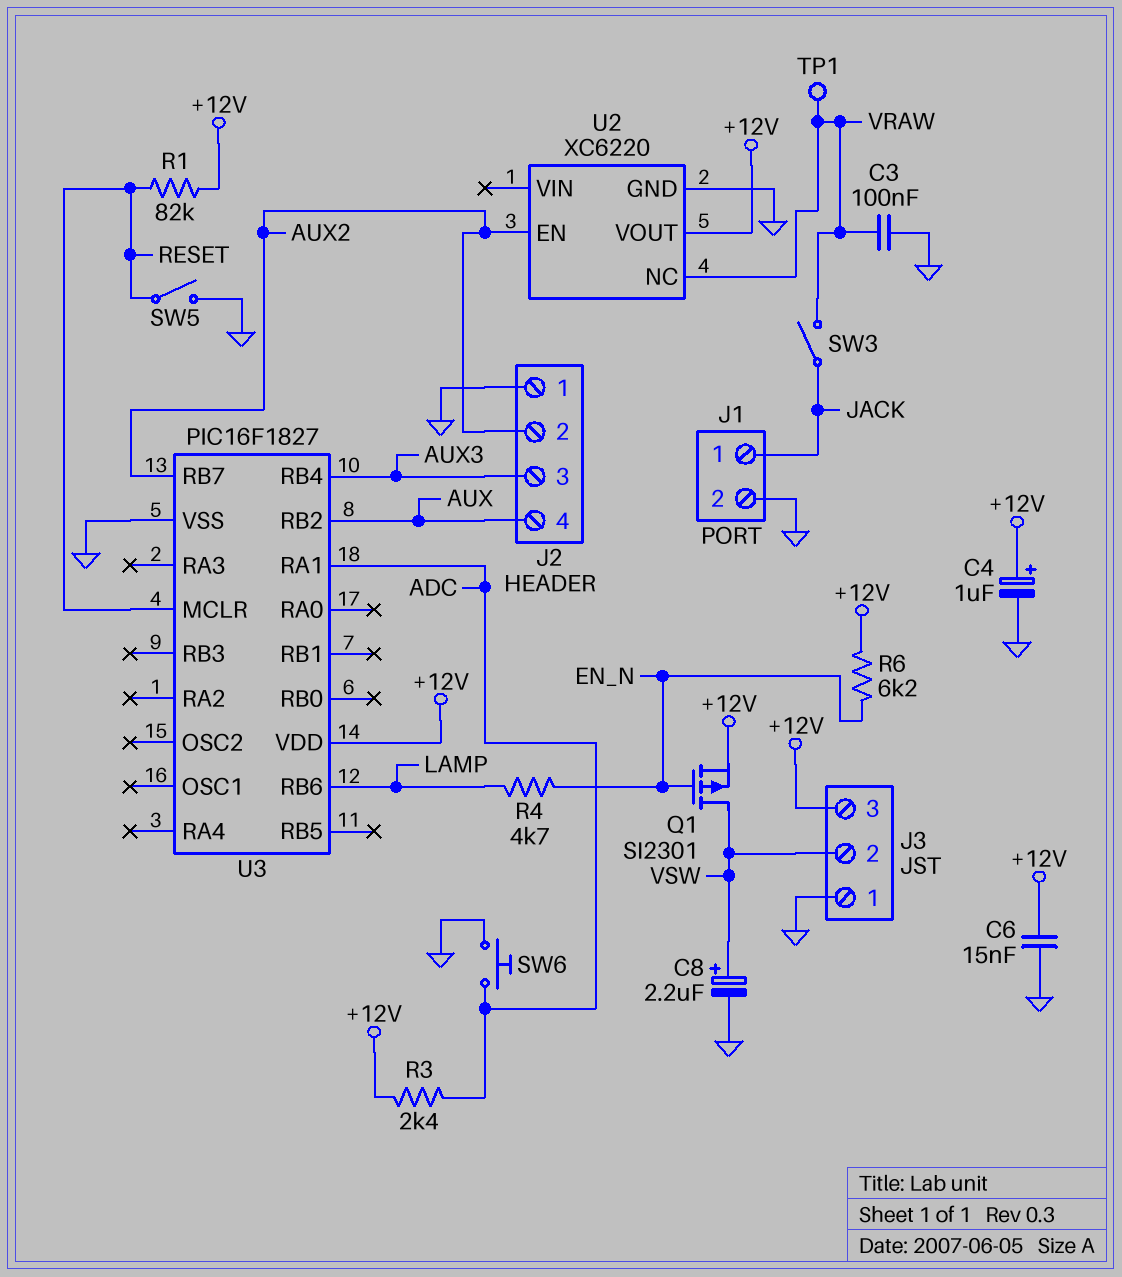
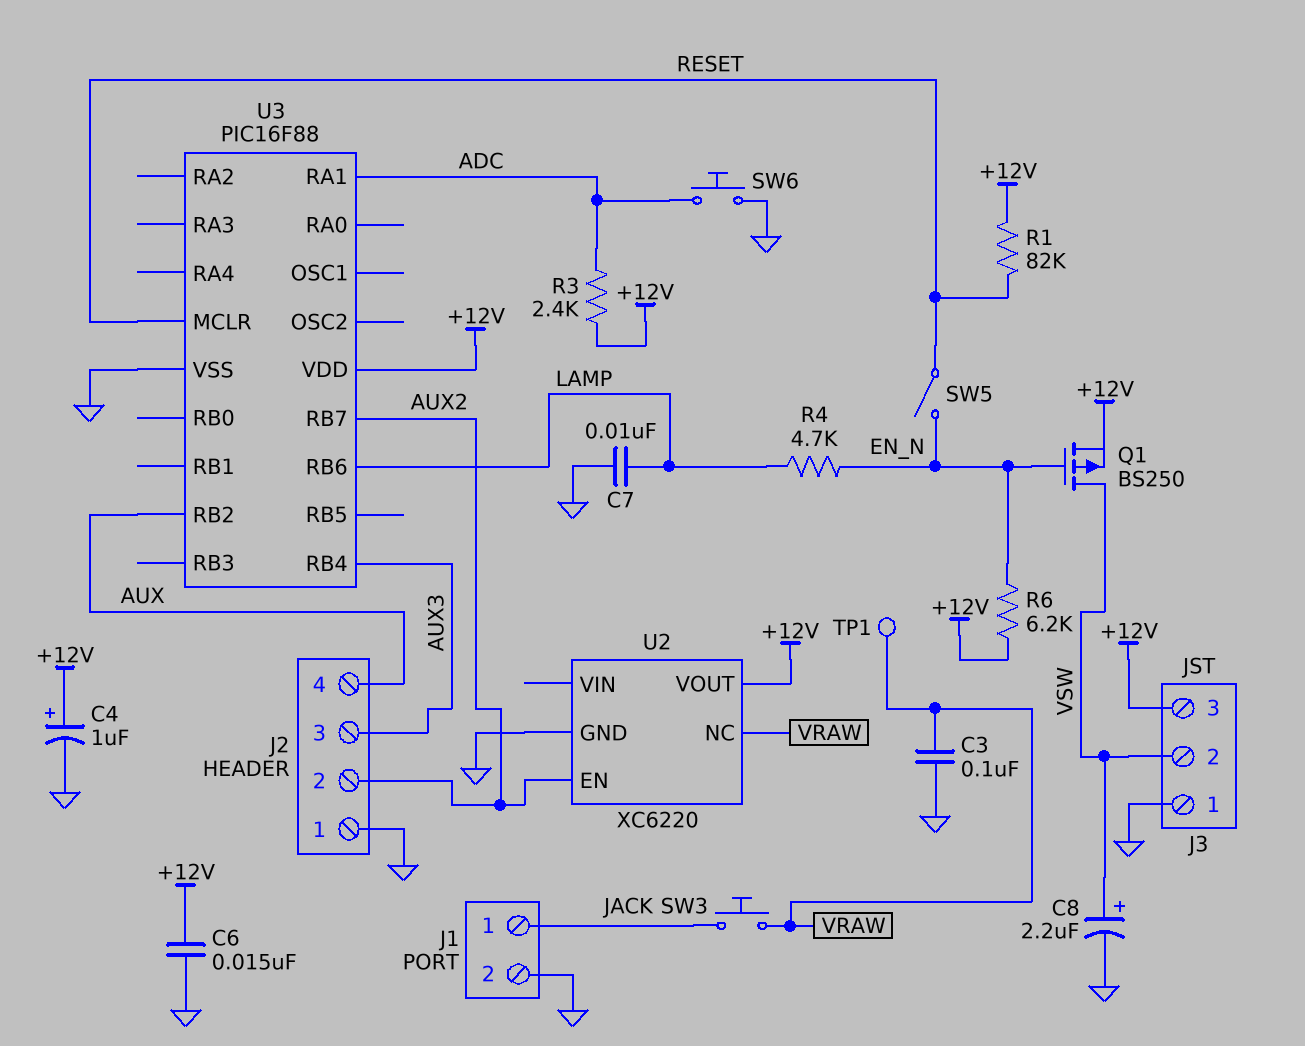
C7: none -> 10nF (GND, LAMP)
Q1: PMOS SI2301 (G EN_N, D VSW, S +12V) -> PMOS BS250 (G EN_N, D VSW, S +12V)
SW3: switch (JACK, VRAW) -> button (JACK, VRAW)
SW5: switch (GND, RESET) -> switch (EN_N, RESET)
U3: PIC16F1827 -> PIC16F88

